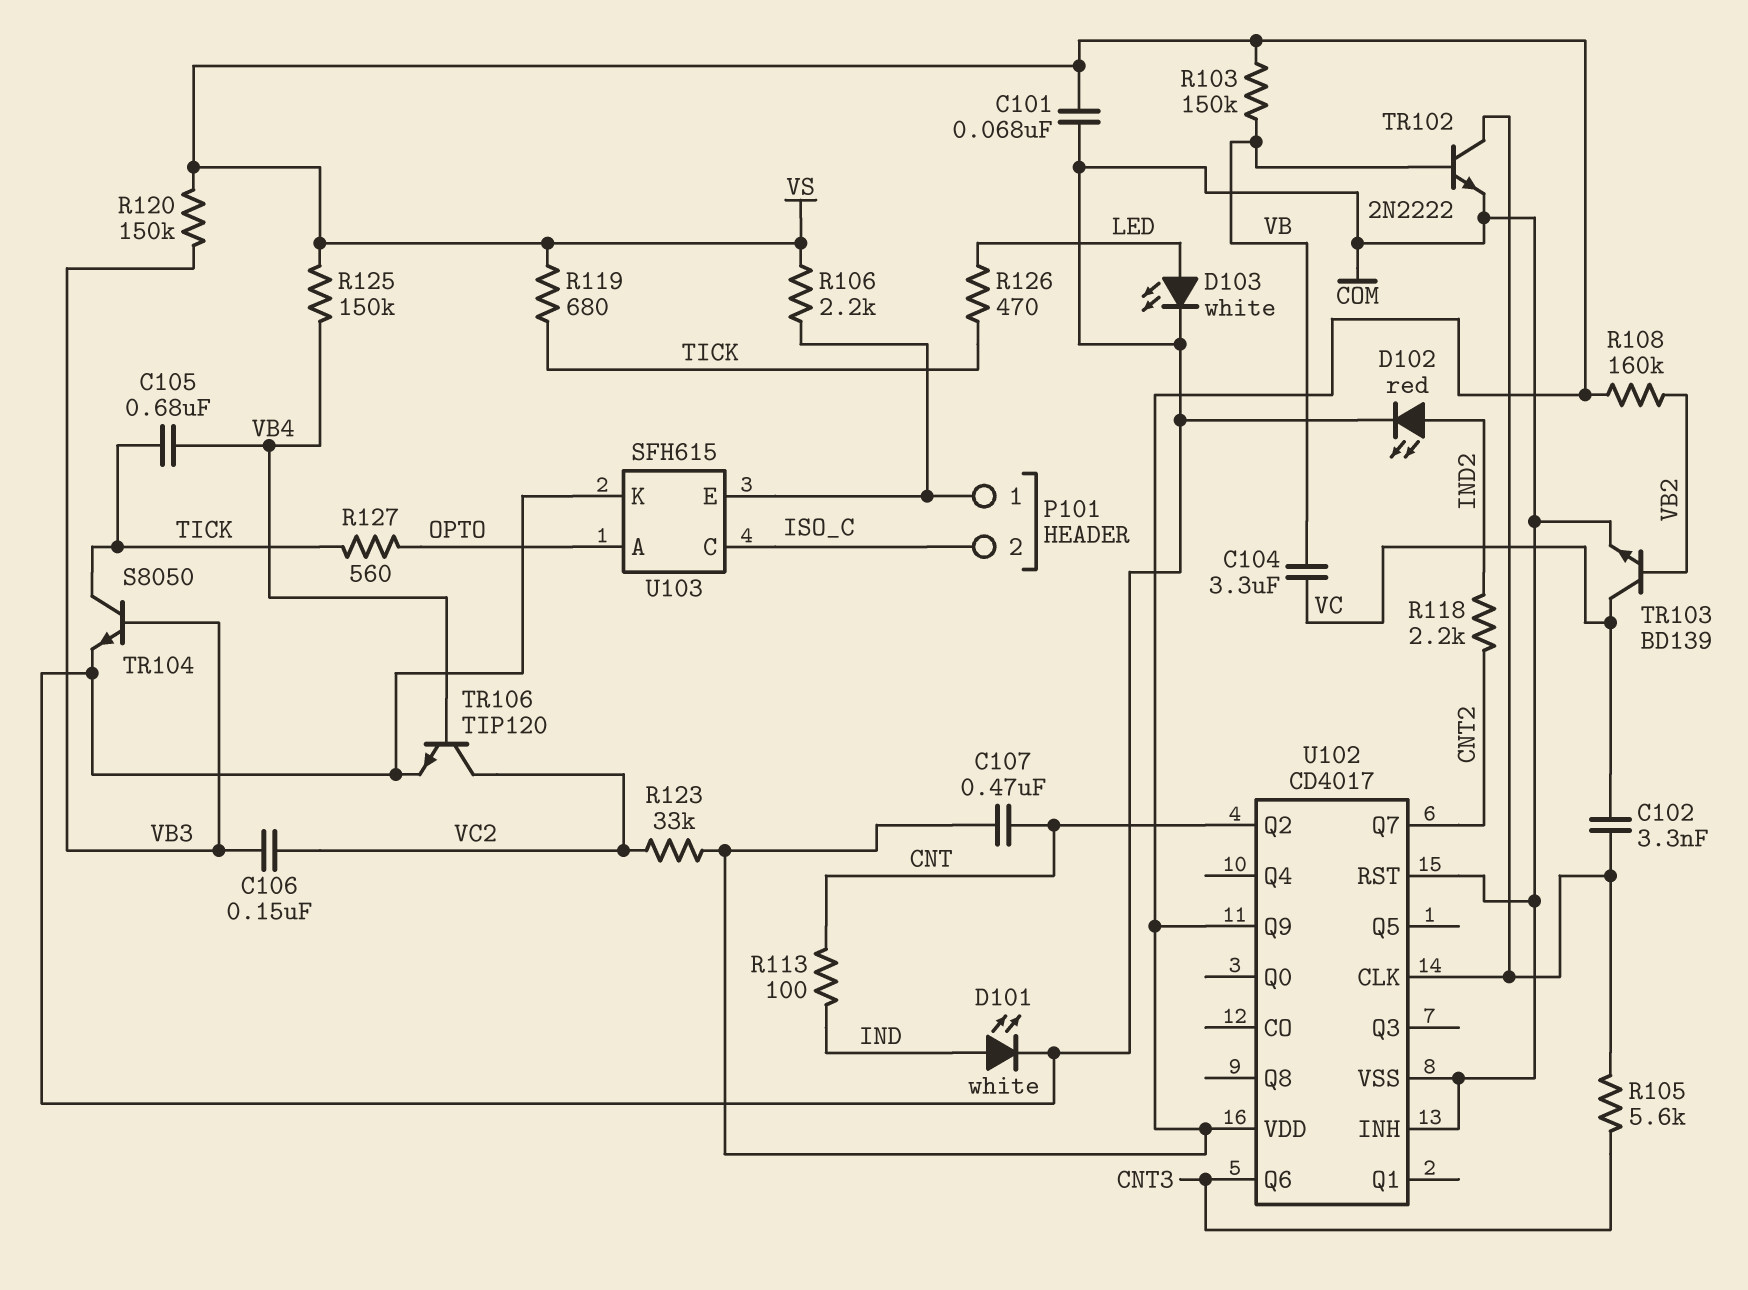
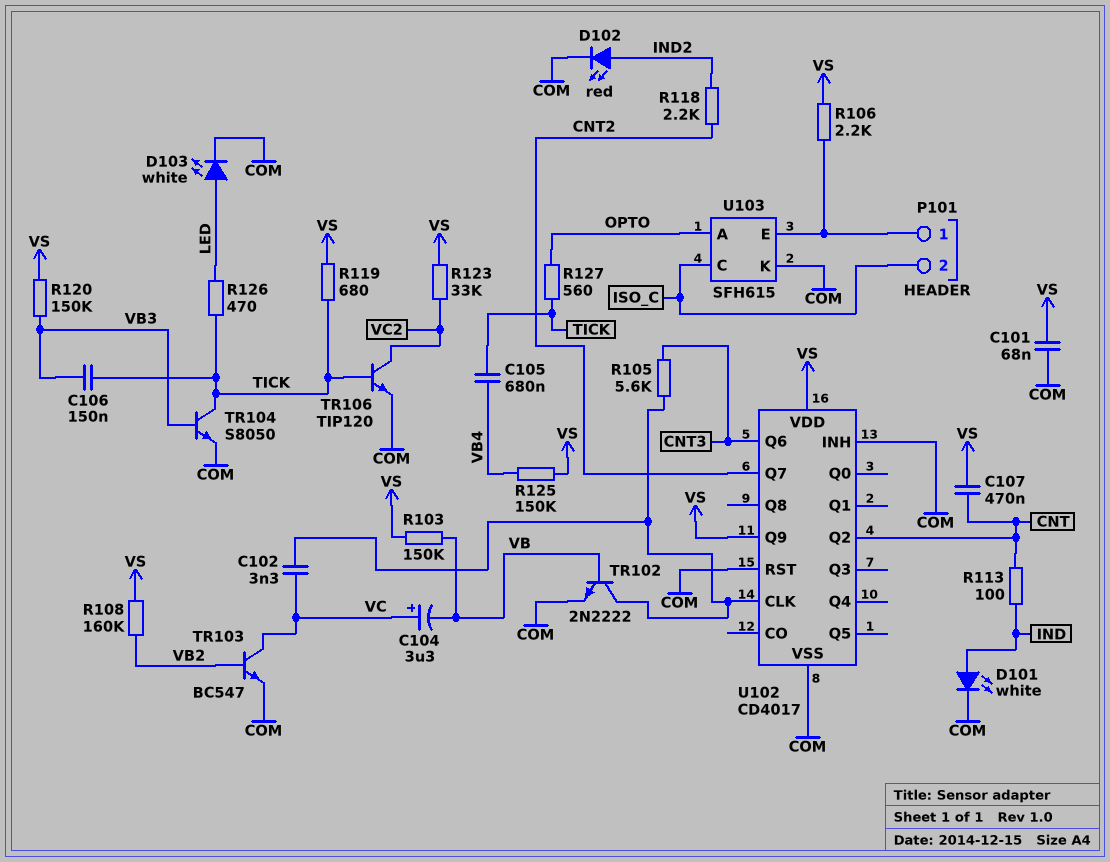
C104: 3.3uF (VB, VC) -> 3.3uF (plus VC, minus VB)
C106: 150nF (VB3, VC2) -> 150nF (TICK, VB3)
TR103: NPN BD139 (B VB2, C VC, E COM) -> NPN BC547 (B VB2, C VC, E COM)
TR106: NPN TIP120 (B VB4, C VC2, E COM) -> NPN TIP120 (B TICK, C VC2, E COM)

